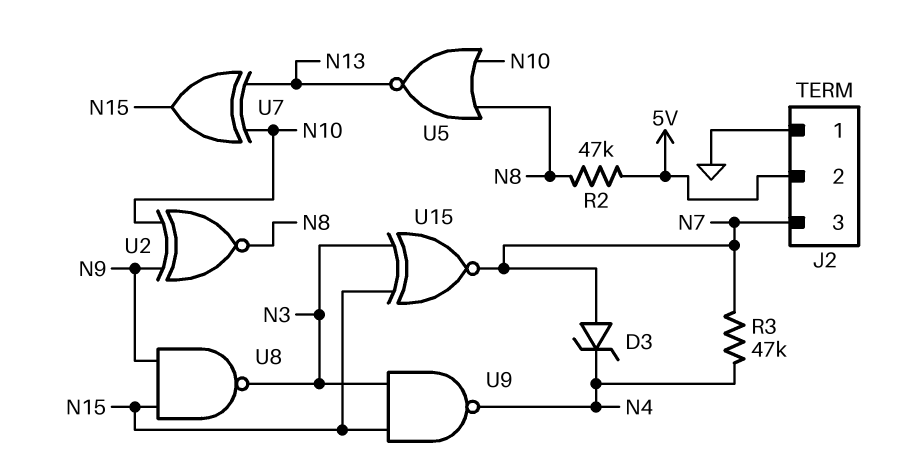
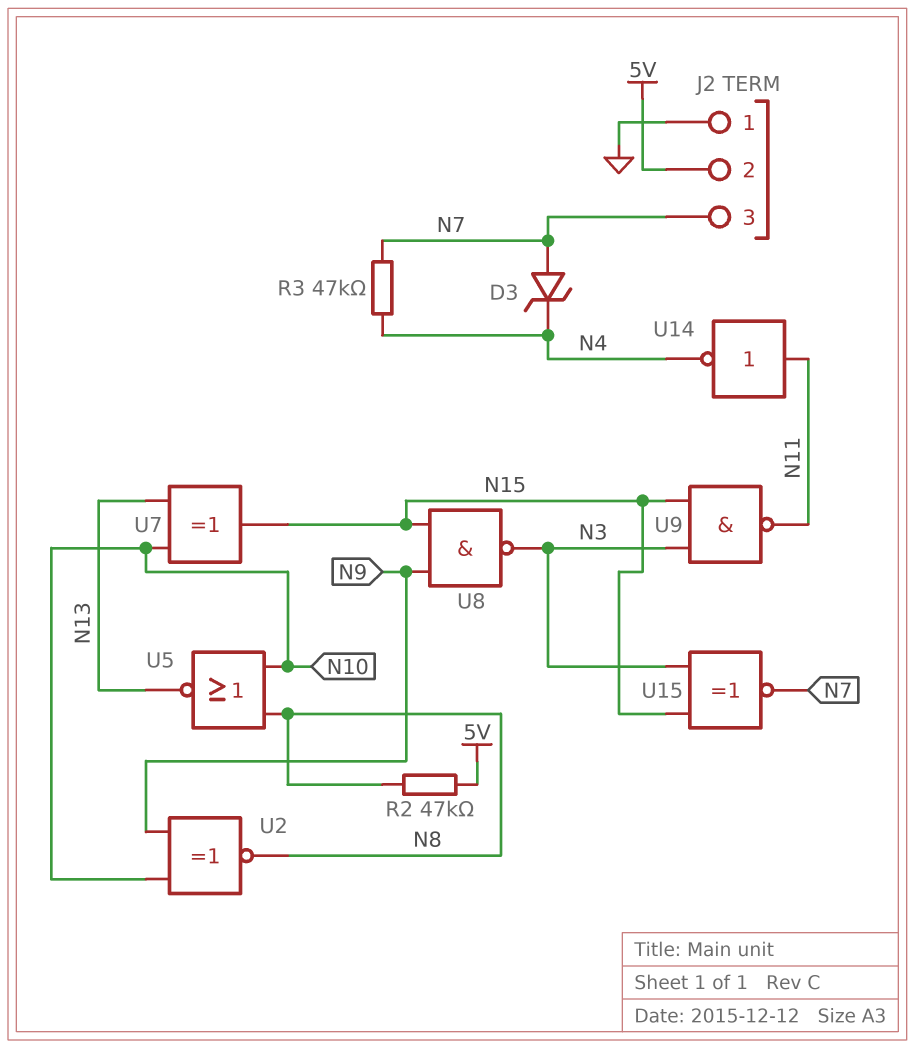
U9: NAND (in N3, in N15, out N4) -> NAND (in N3, in N15, out N11)
U14: none -> NOT (in N11, out N4)

